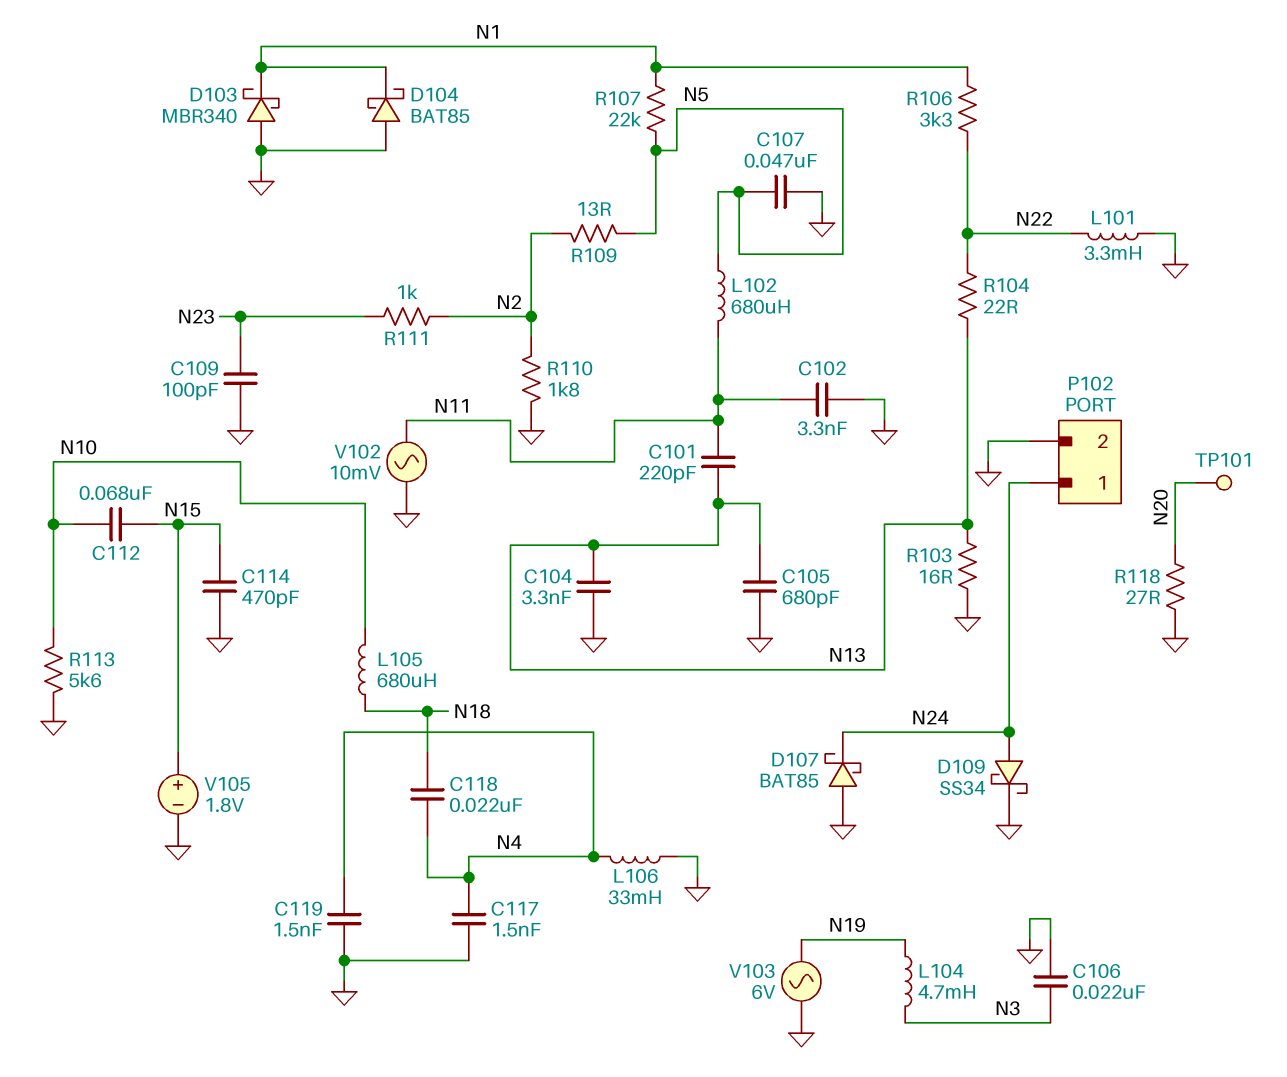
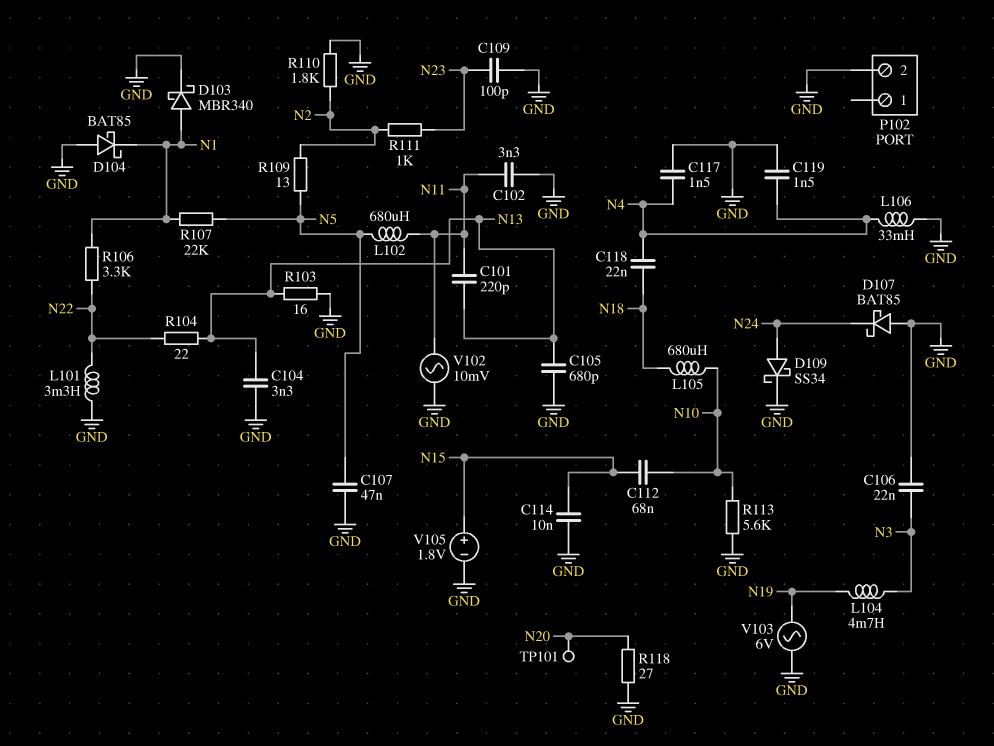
C114: 470pF (GND, N15) -> 10nF (GND, N15)
D103: schottky MBR340 (A GND, K N1) -> schottky MBR340 (A N1, K GND)
P102 pin 1: N24 -> none

